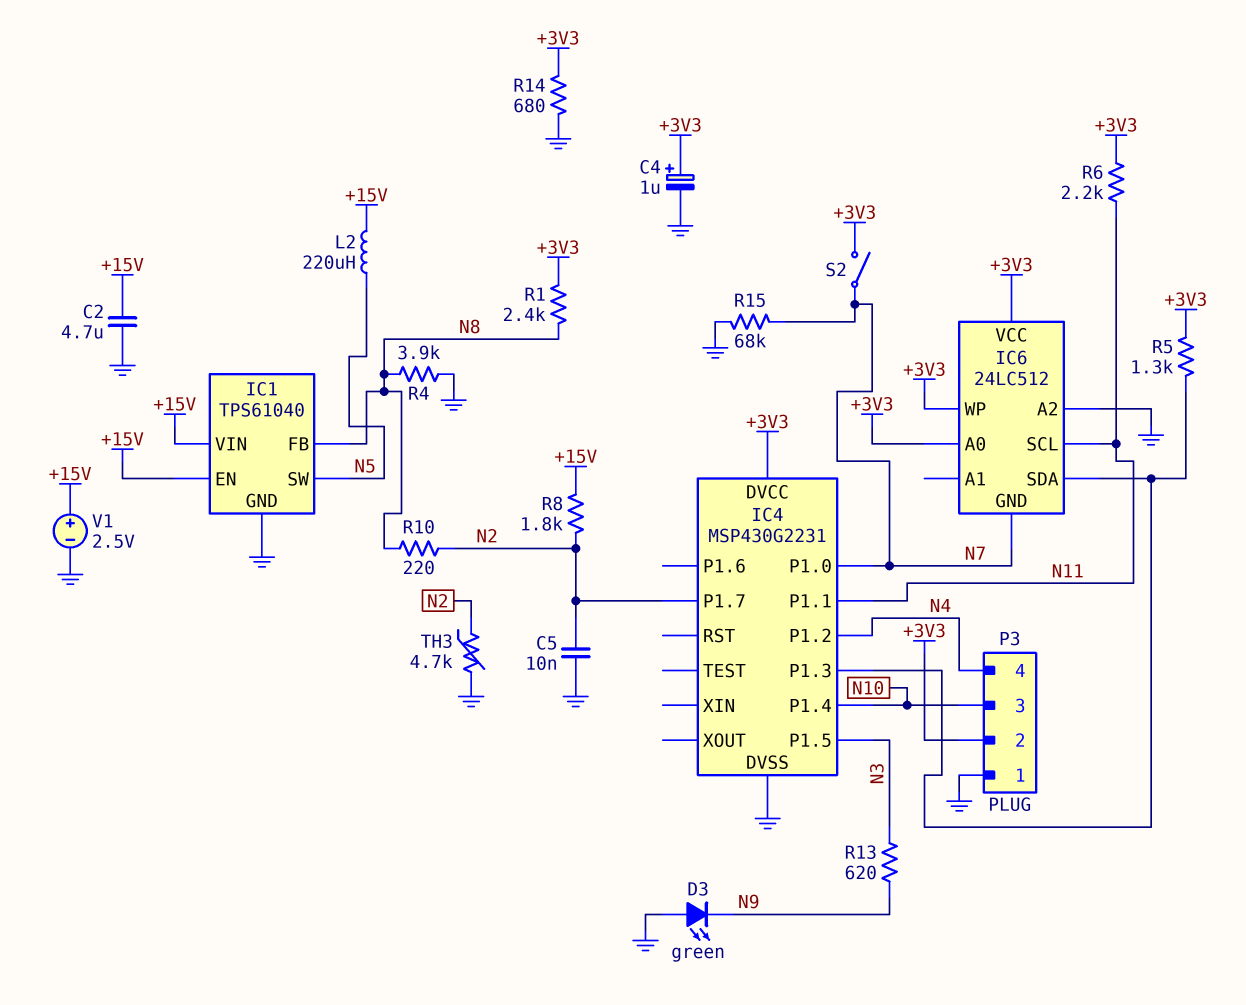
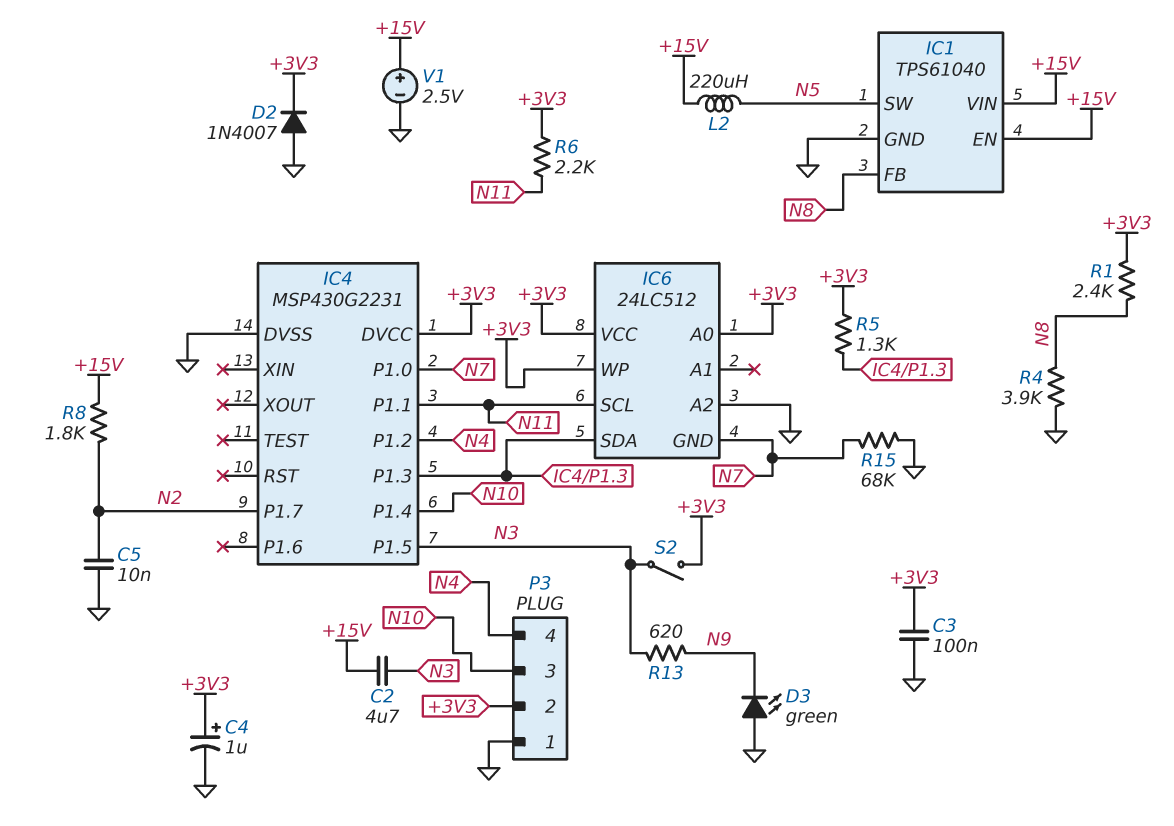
C2: 4.7uF (+15V, GND) -> 4.7uF (+15V, N3)
C3: none -> 100nF (+3V3, GND)
D2: none -> diode 1N4007 (A GND, K +3V3)
R10: 220 (N2, N8) -> none
R14: 680 (+3V3, GND) -> none
S2: switch (+3V3, N7) -> switch (+3V3, N3)
TH3: 4.7k (GND, N2) -> none

